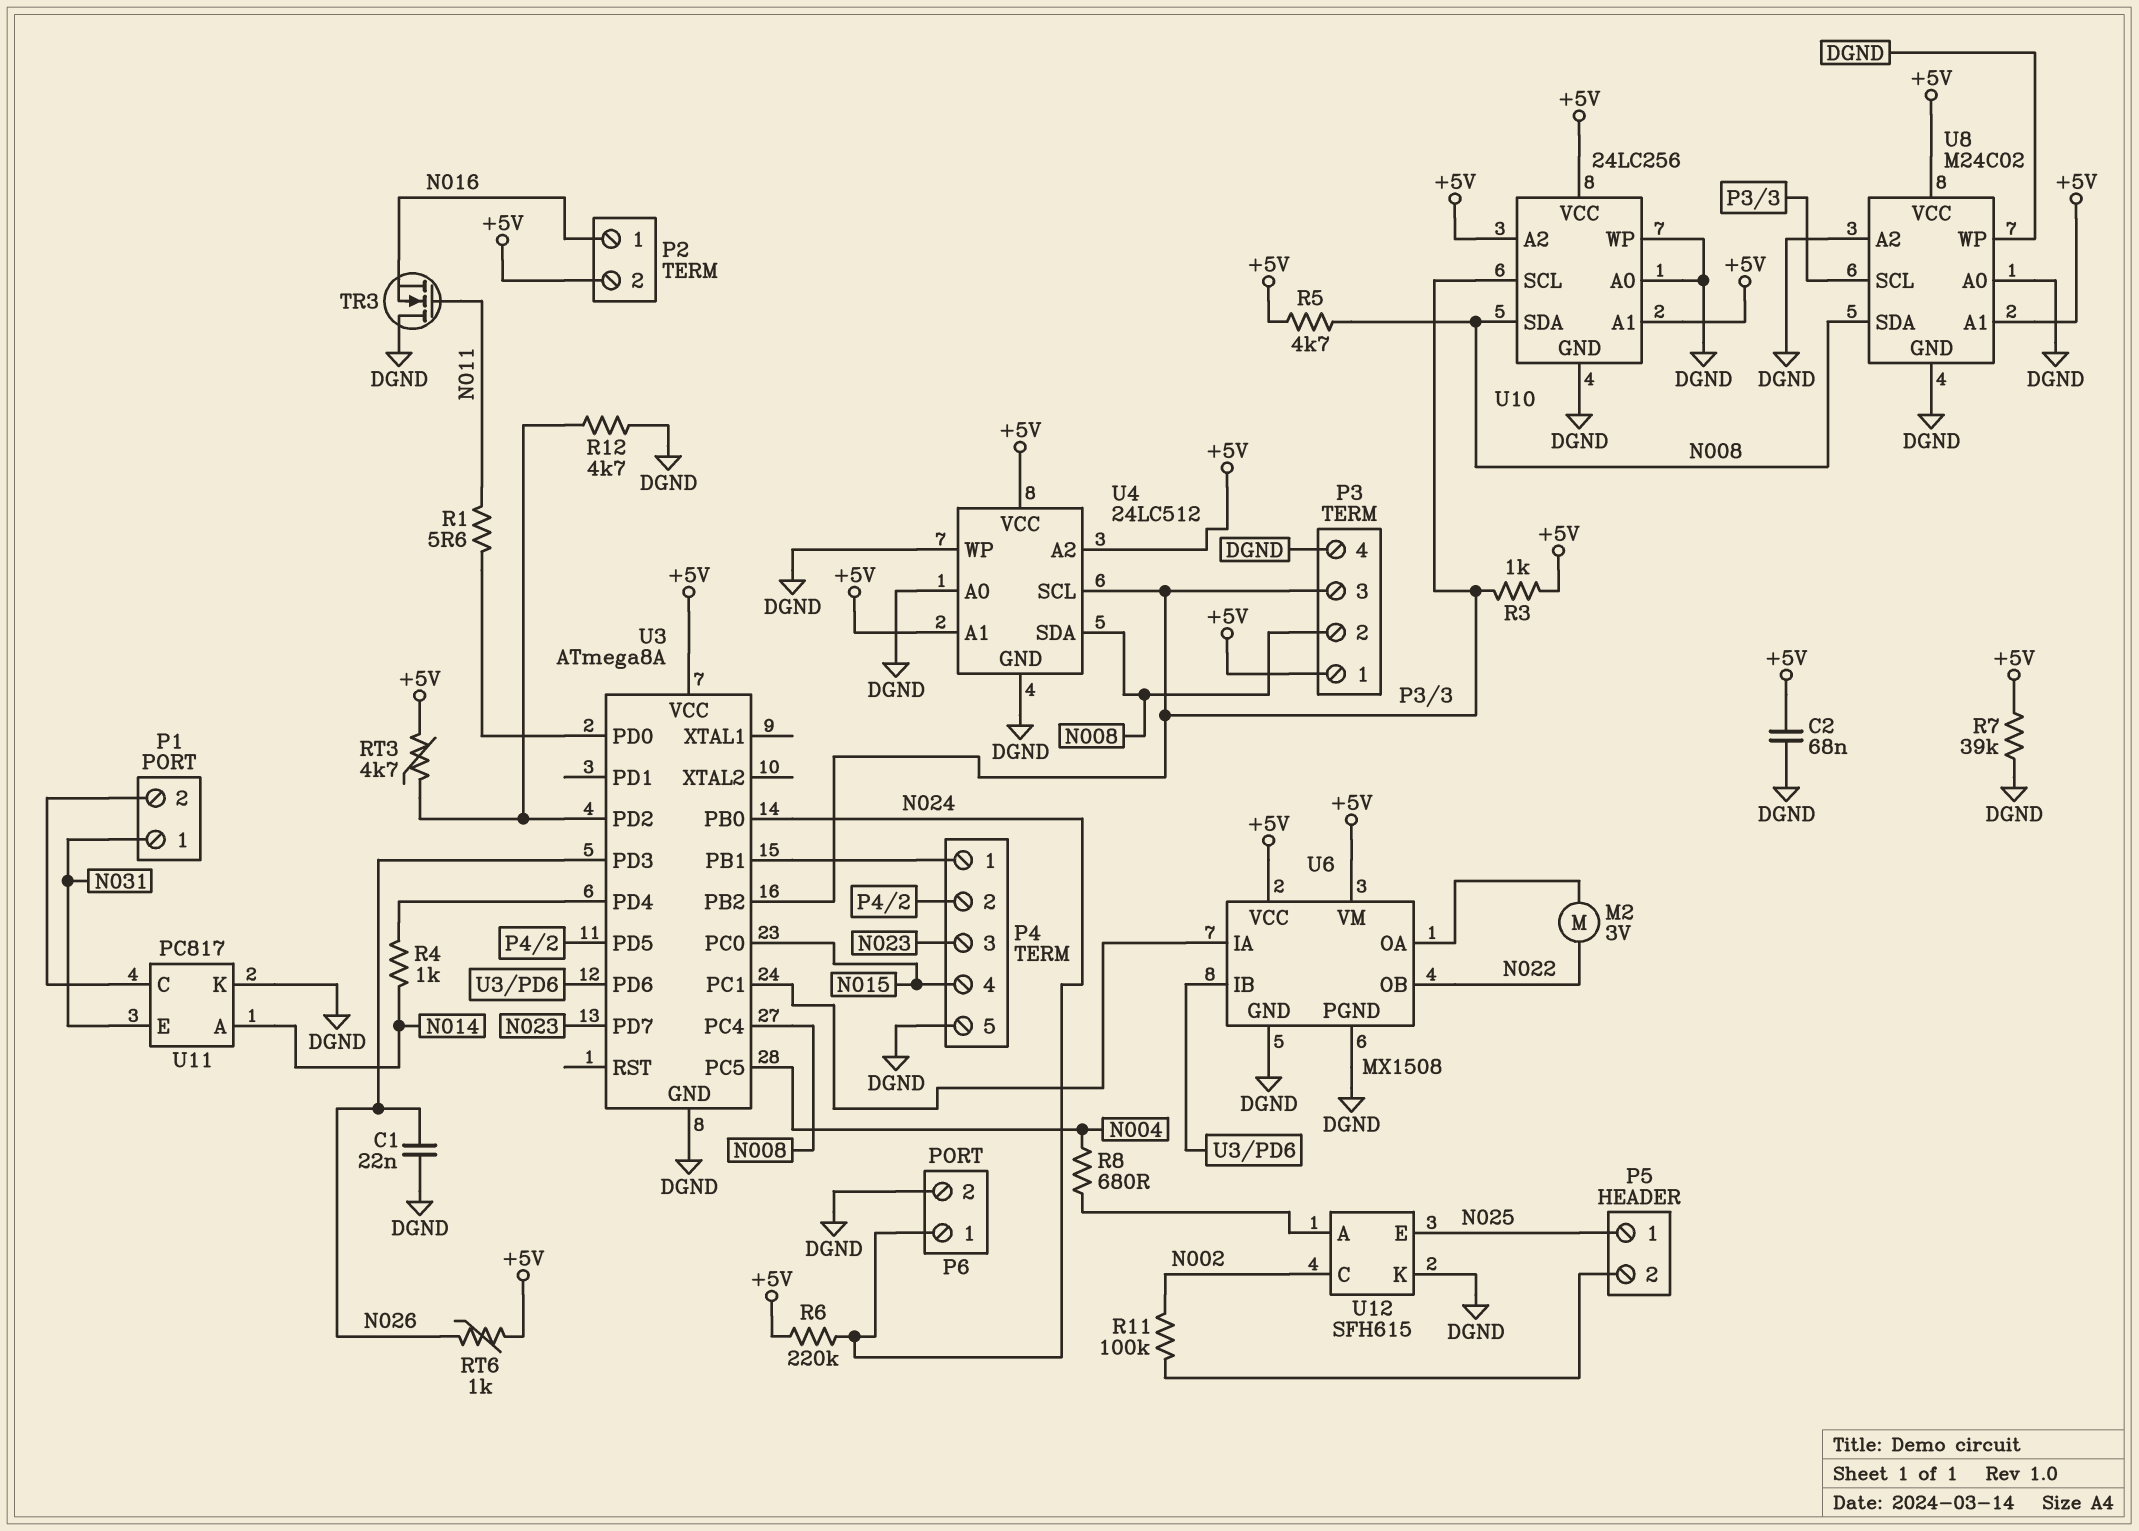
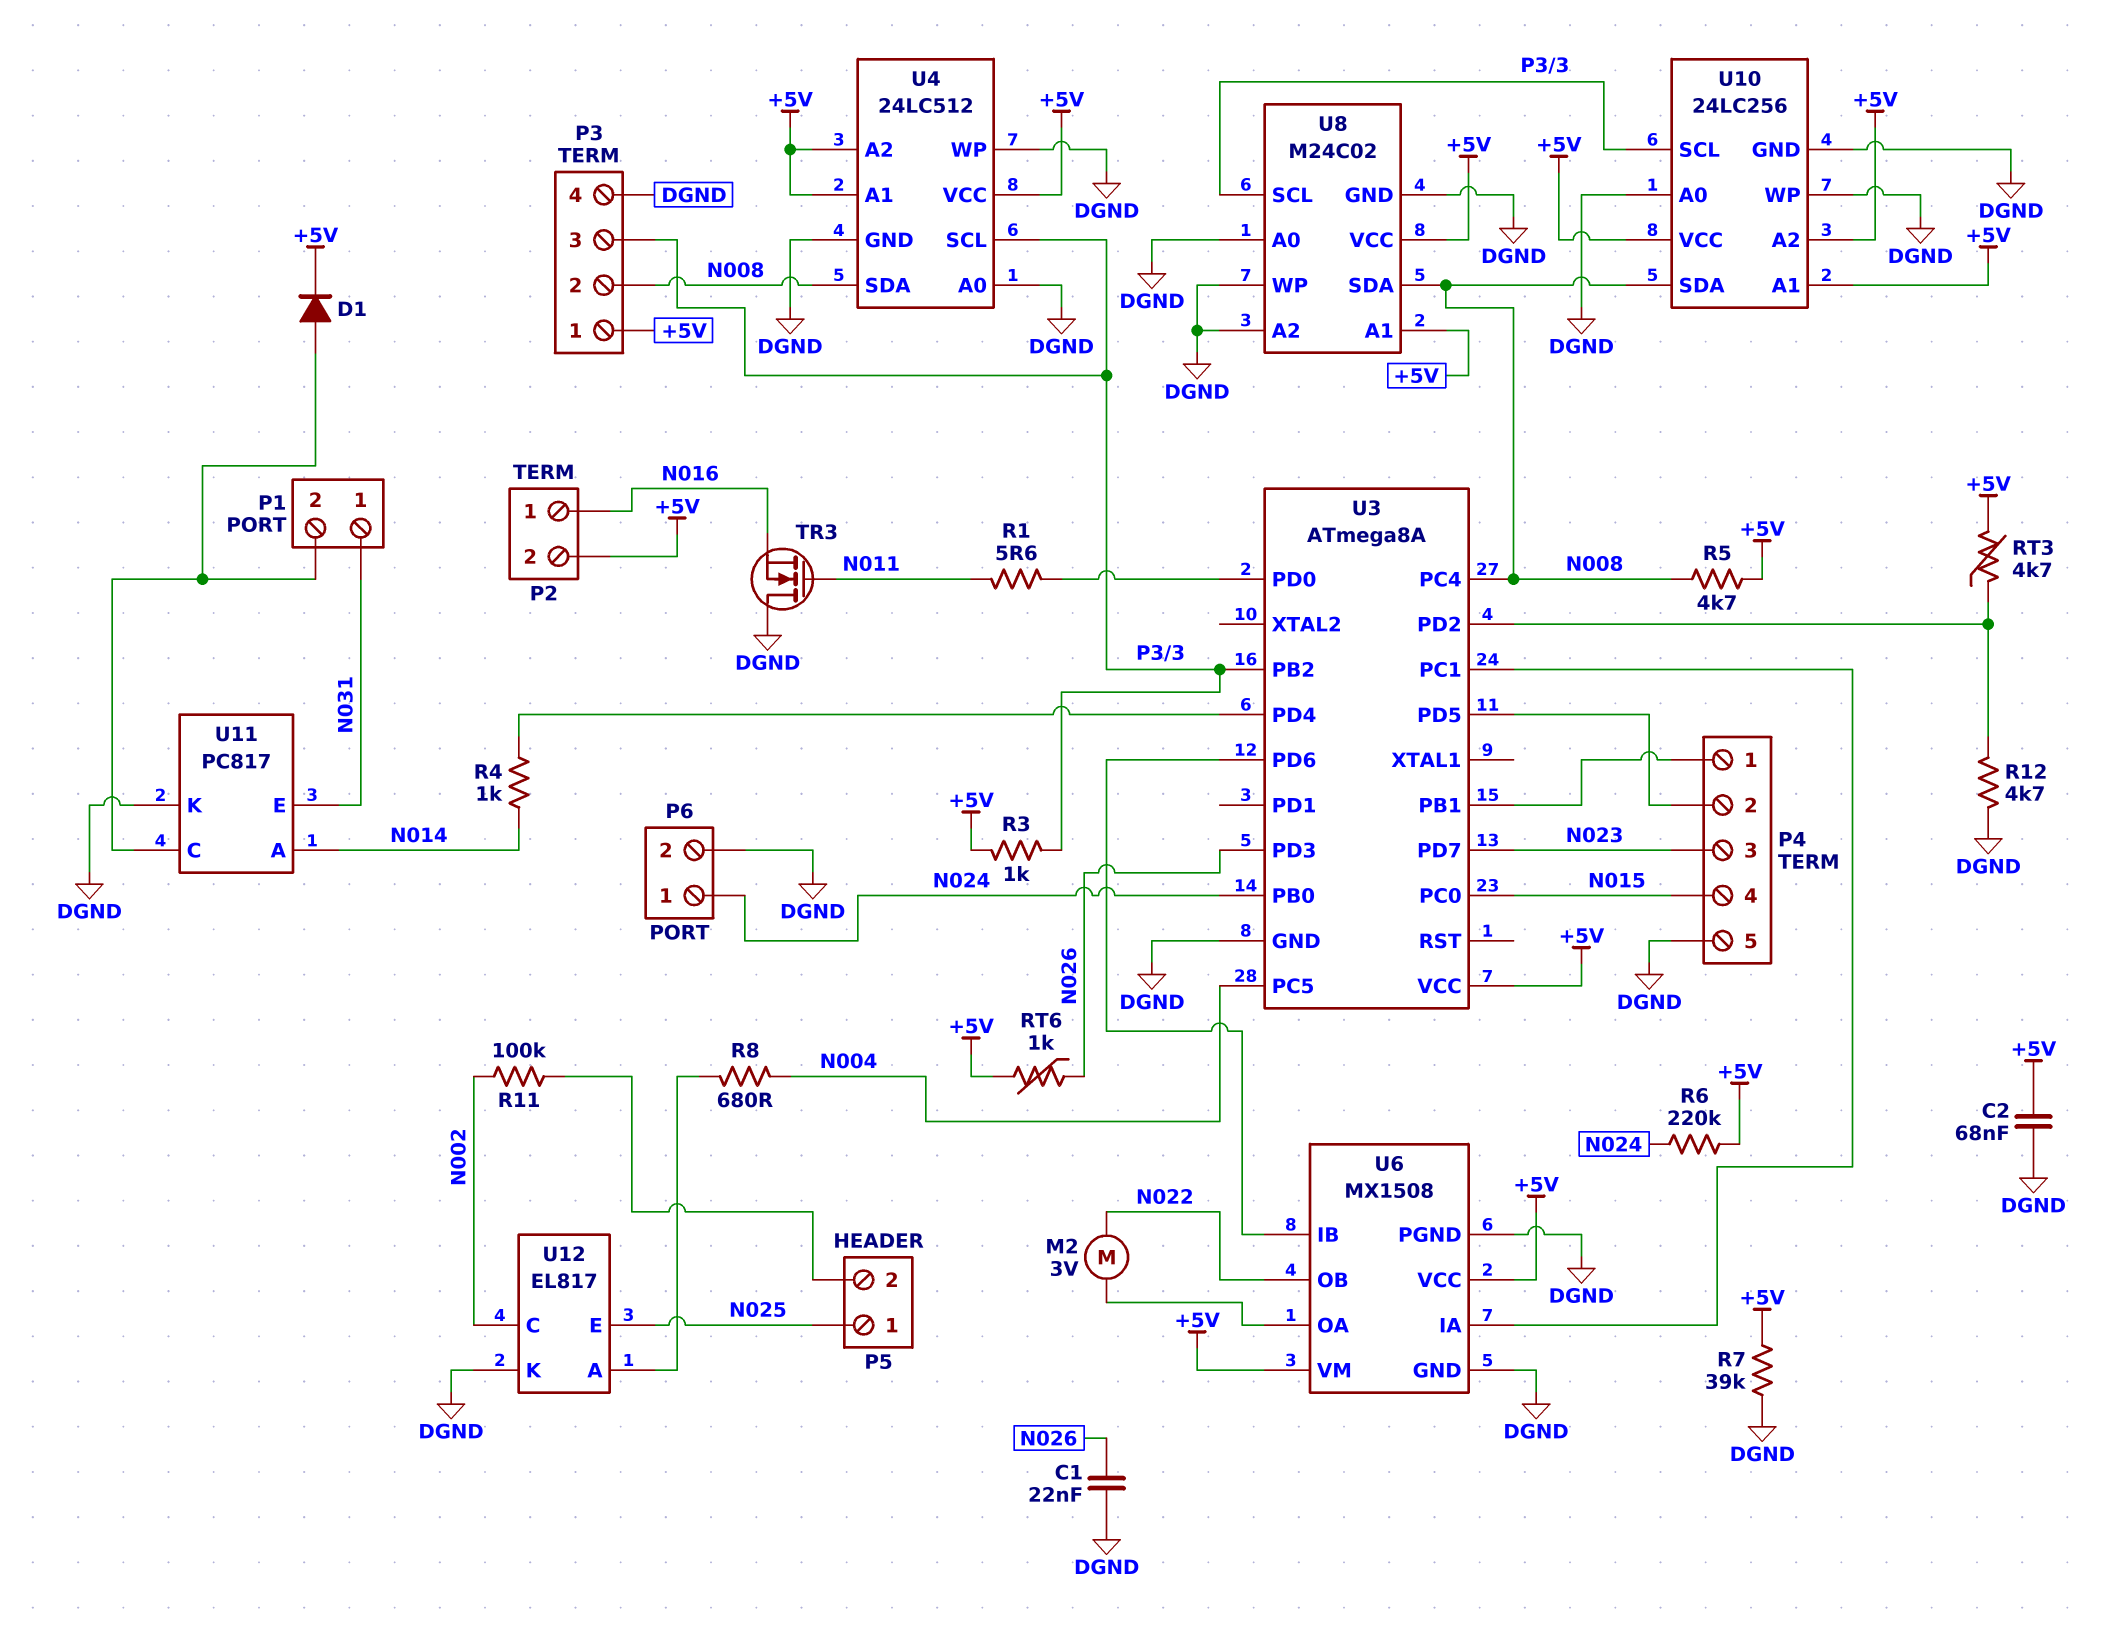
D1: none -> diode (A P1/2, K +5V)
U12: SFH615 -> EL817

